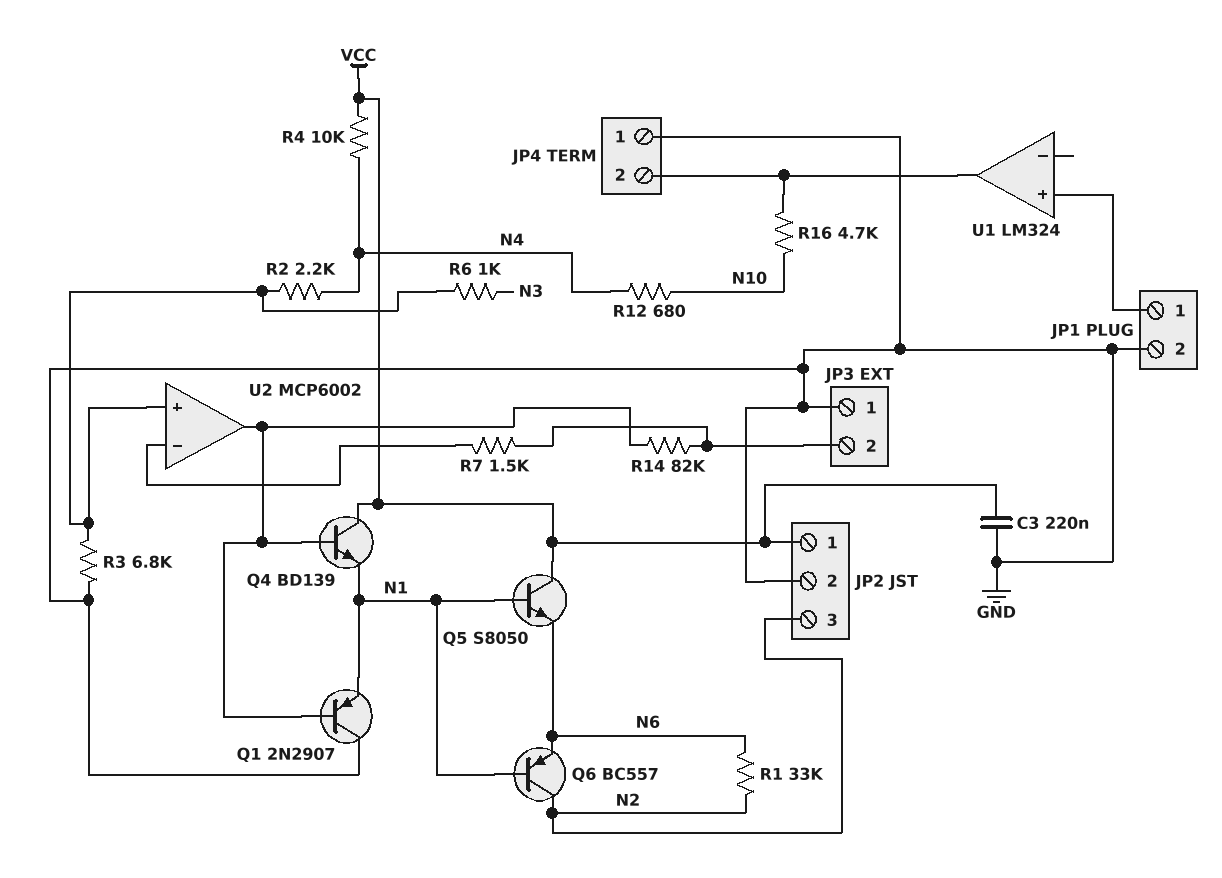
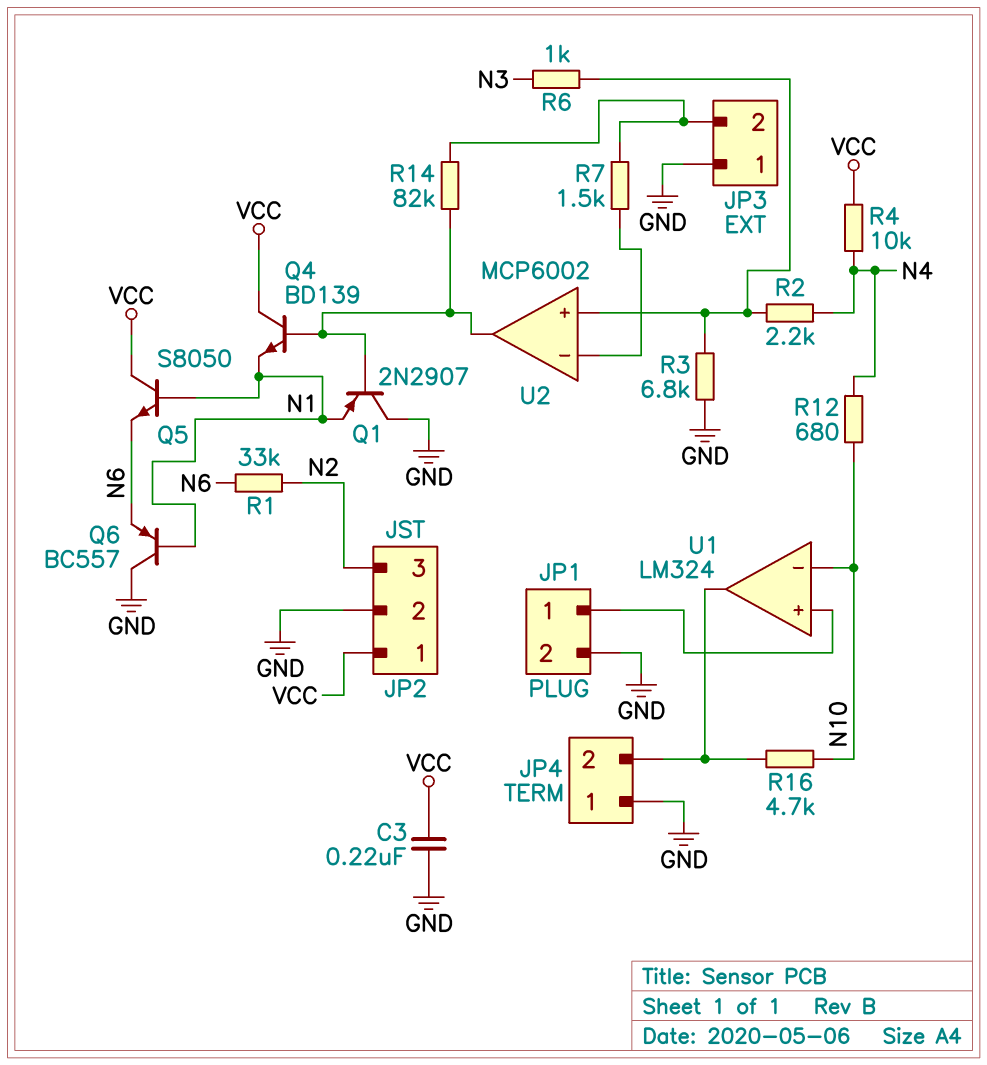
Q6: PNP BC557 (B N1, C N2, E N6) -> PNP BC557 (B N1, C GND, E N6)
U1 pin in-: none -> N10

